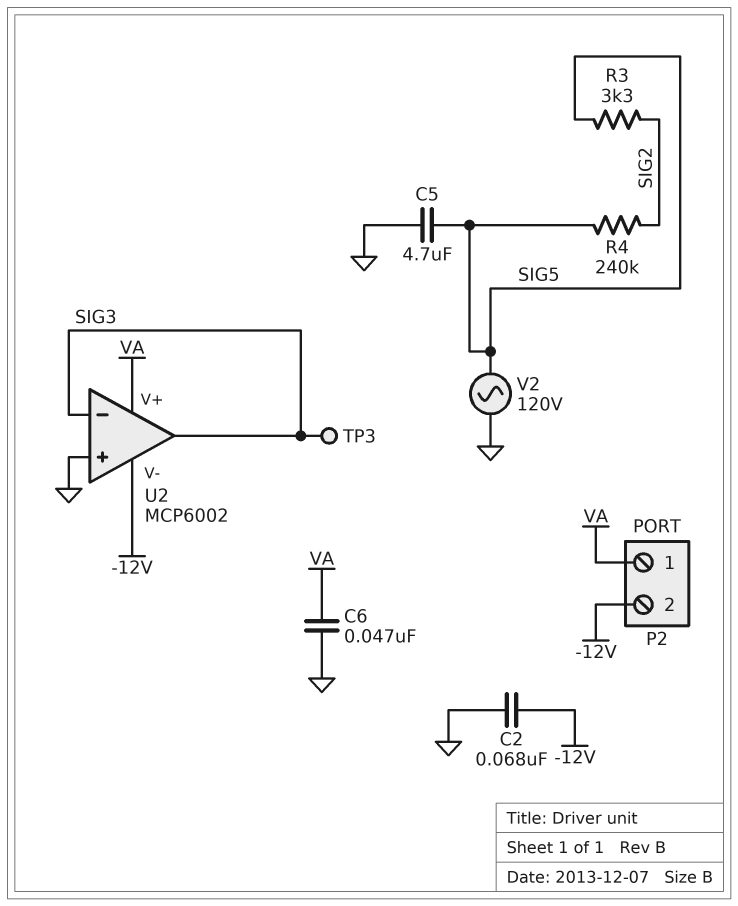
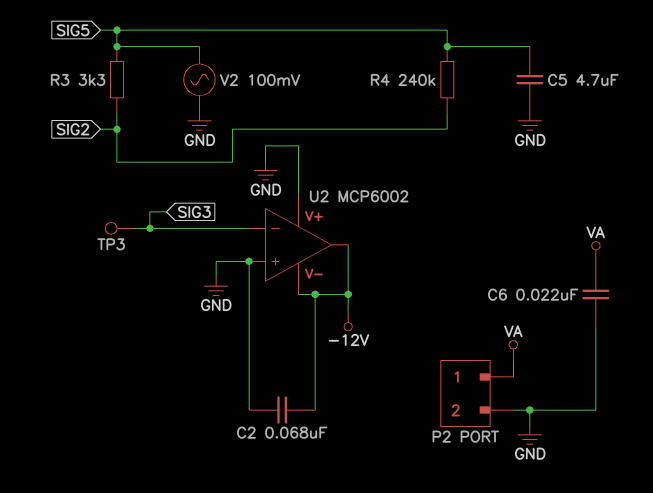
C6: 47nF (GND, VA) -> 22nF (GND, VA)
P2 pin 2: -12V -> GND
U2 pin V+: VA -> GND
U2 pin out: SIG3 -> -12V
V2: AC 120V (GND, SIG5) -> AC 100mV (GND, SIG5)

